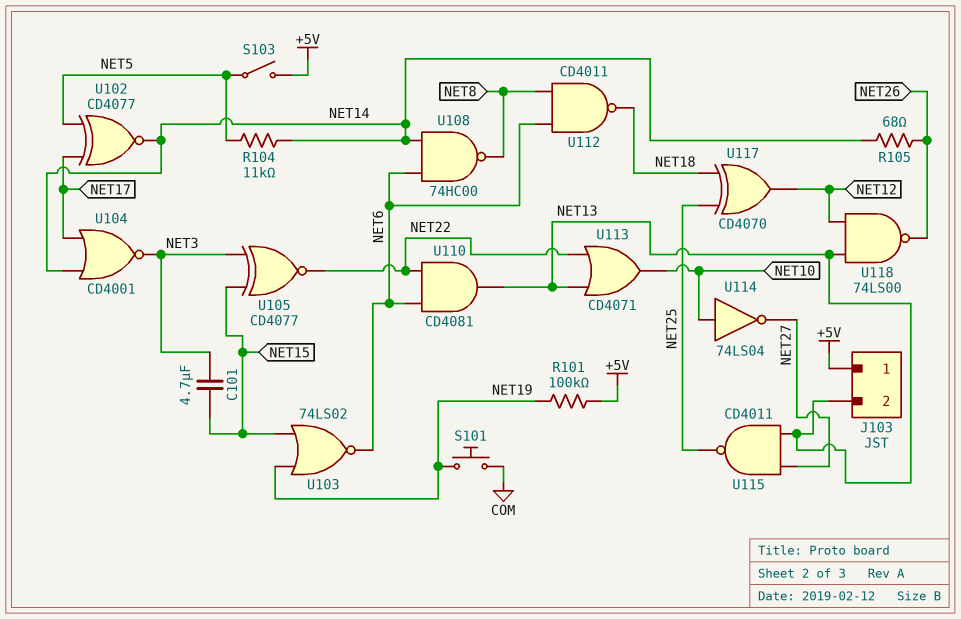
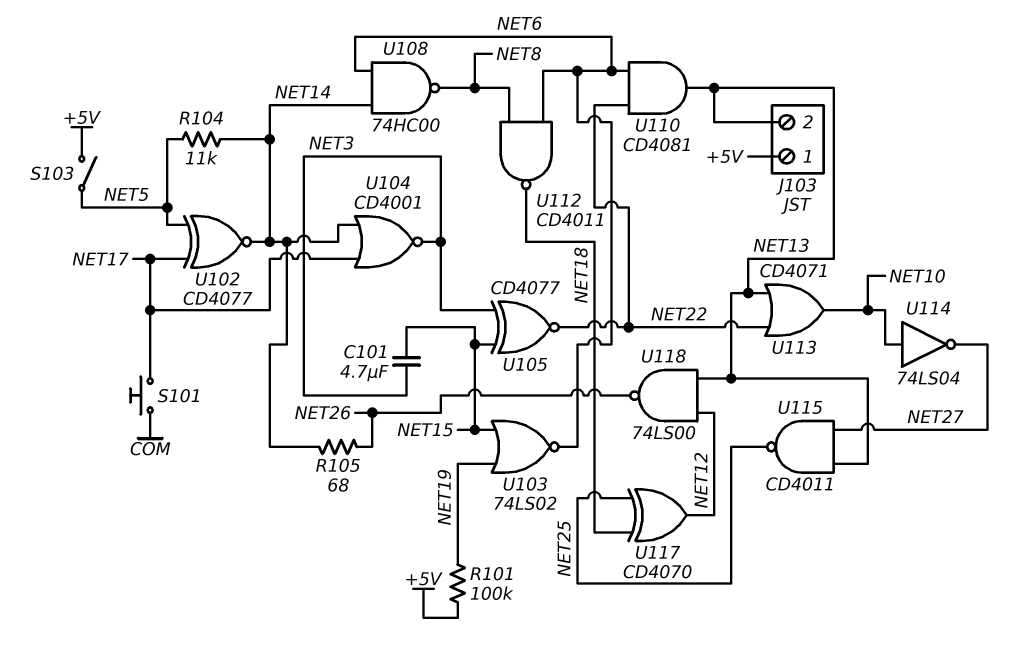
S101: button (COM, NET19) -> button (COM, NET17)

